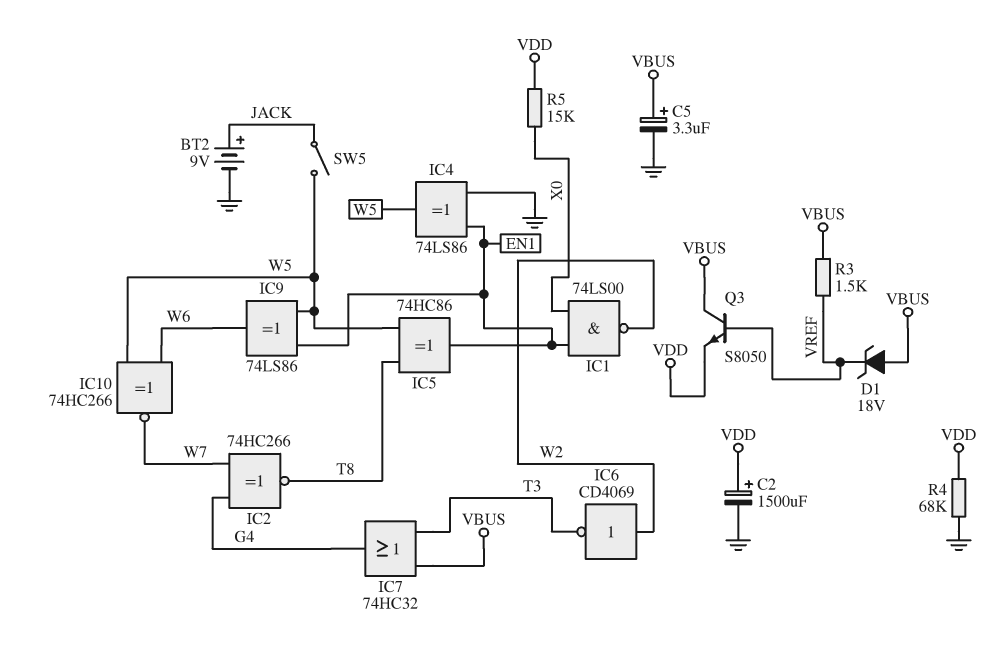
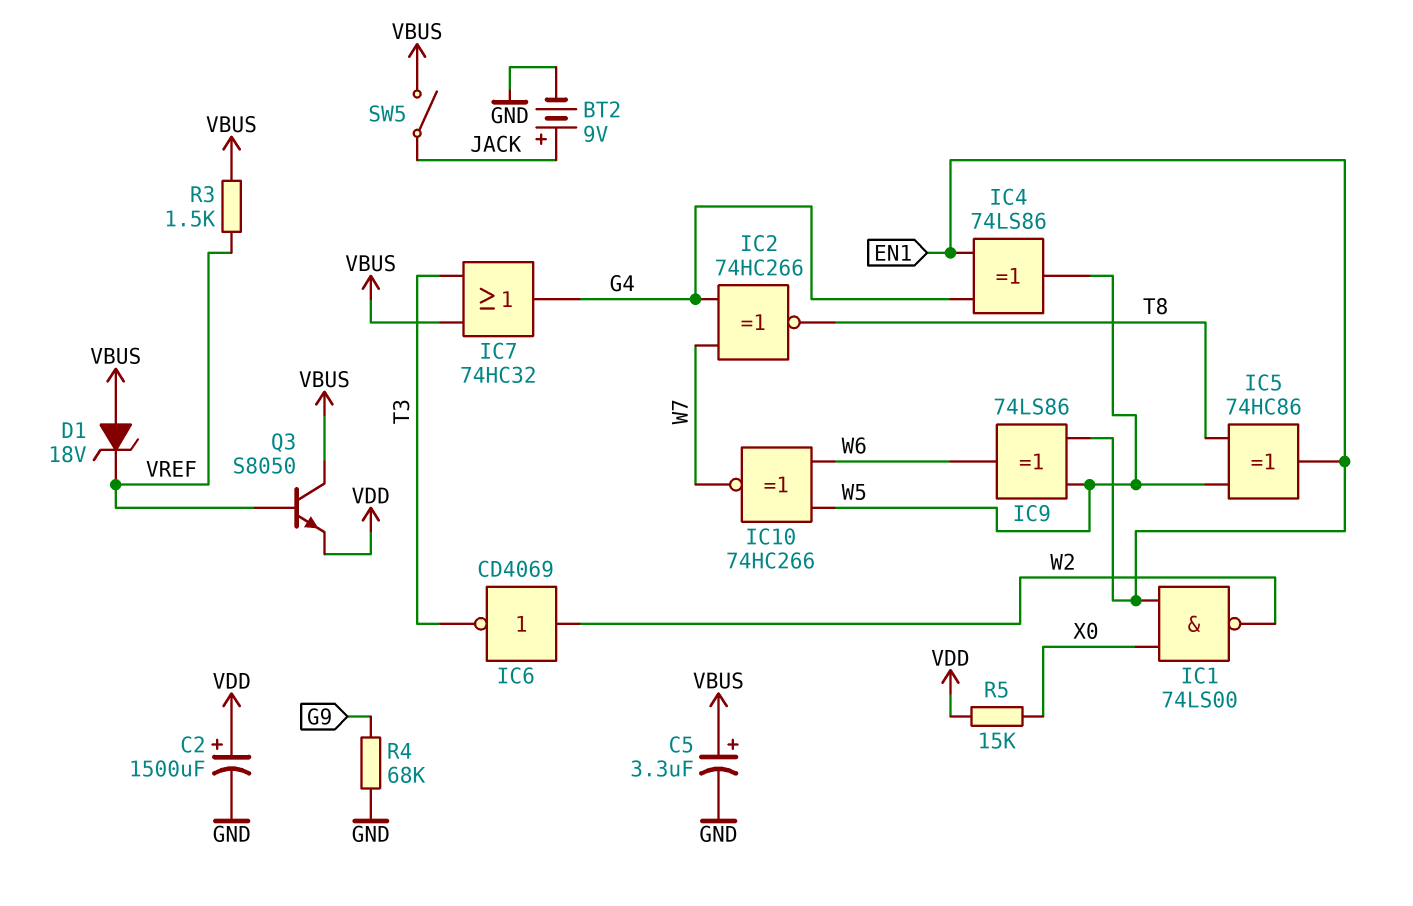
IC4: XOR 74LS86 (in EN1, in GND, out W5) -> XOR 74LS86 (in EN1, in G4, out W5)
R4: 68k (GND, VDD) -> 68k (G9, GND)
SW5: switch (JACK, W5) -> switch (JACK, VBUS)

